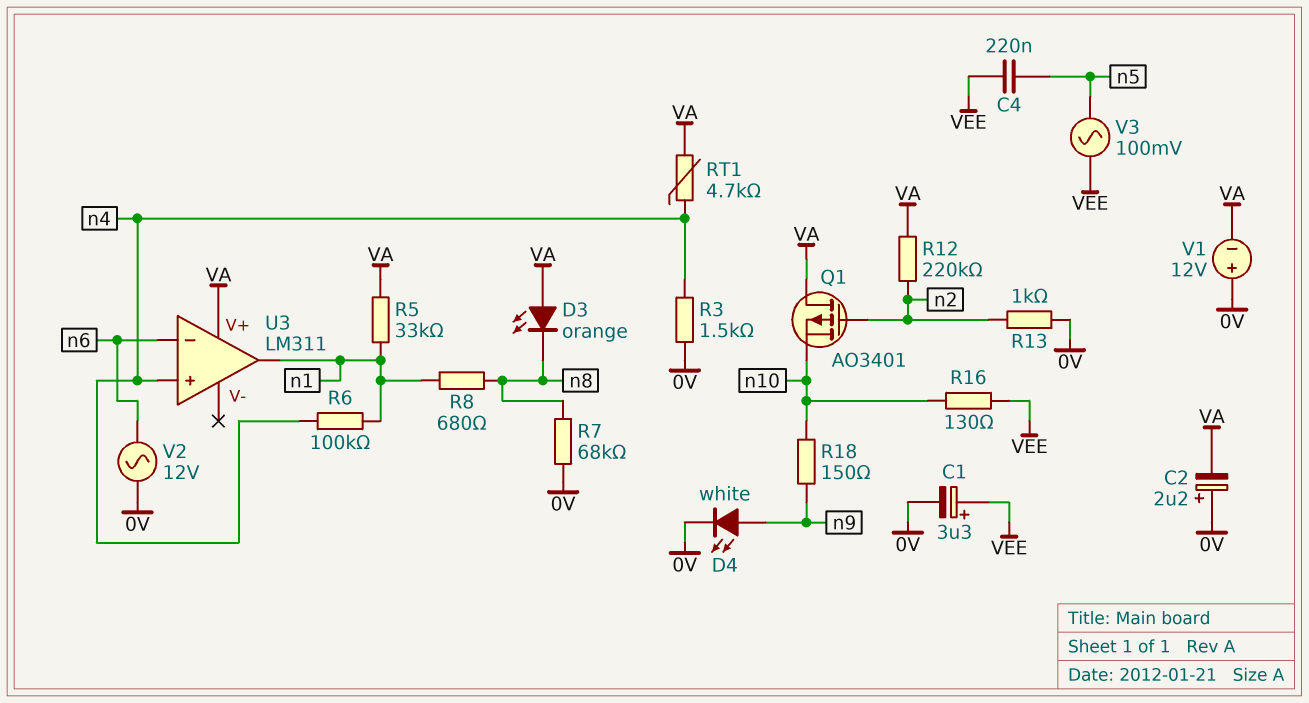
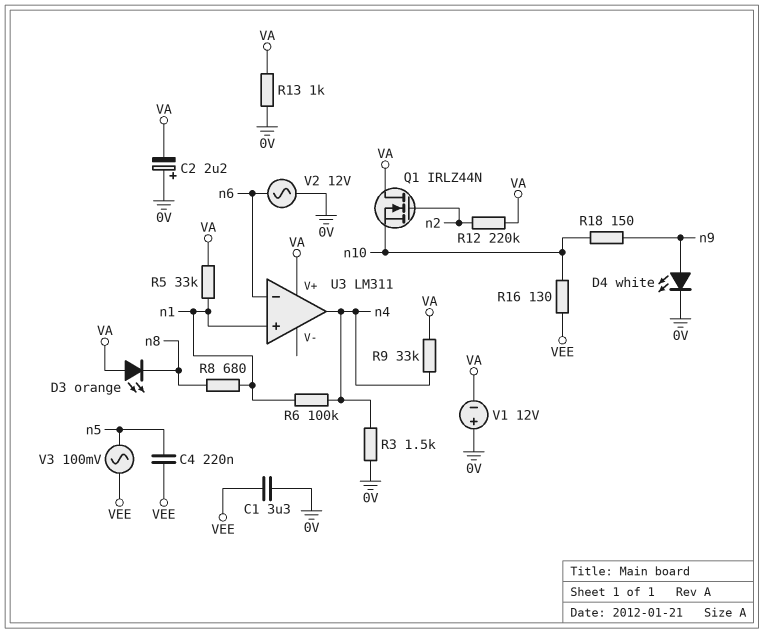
C1: 3.3uF (plus VEE, minus 0V) -> 3.3uF (0V, VEE)
Q1: PMOS AO3401 (G n2, D VA, S n10) -> NMOS IRLZ44N (G n2, D VA, S n10)
R7: 68k (0V, n8) -> none
R9: none -> 33k (VA, n4)
R13: 1k (0V, n2) -> 1k (0V, VA)
RT1: 4.7k (VA, n4) -> none
U3 pin in+: n4 -> n1
U3 pin out: n1 -> n4

